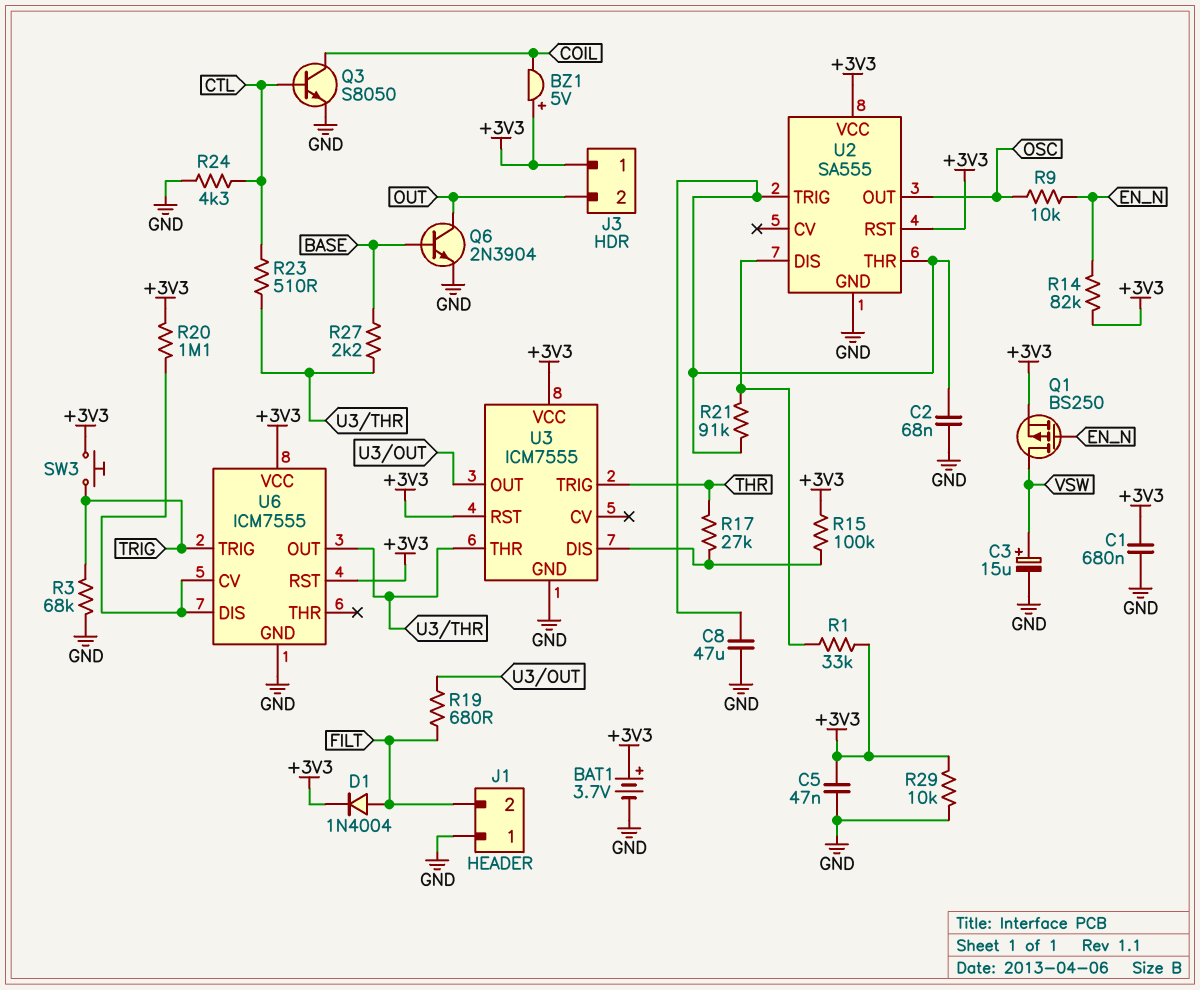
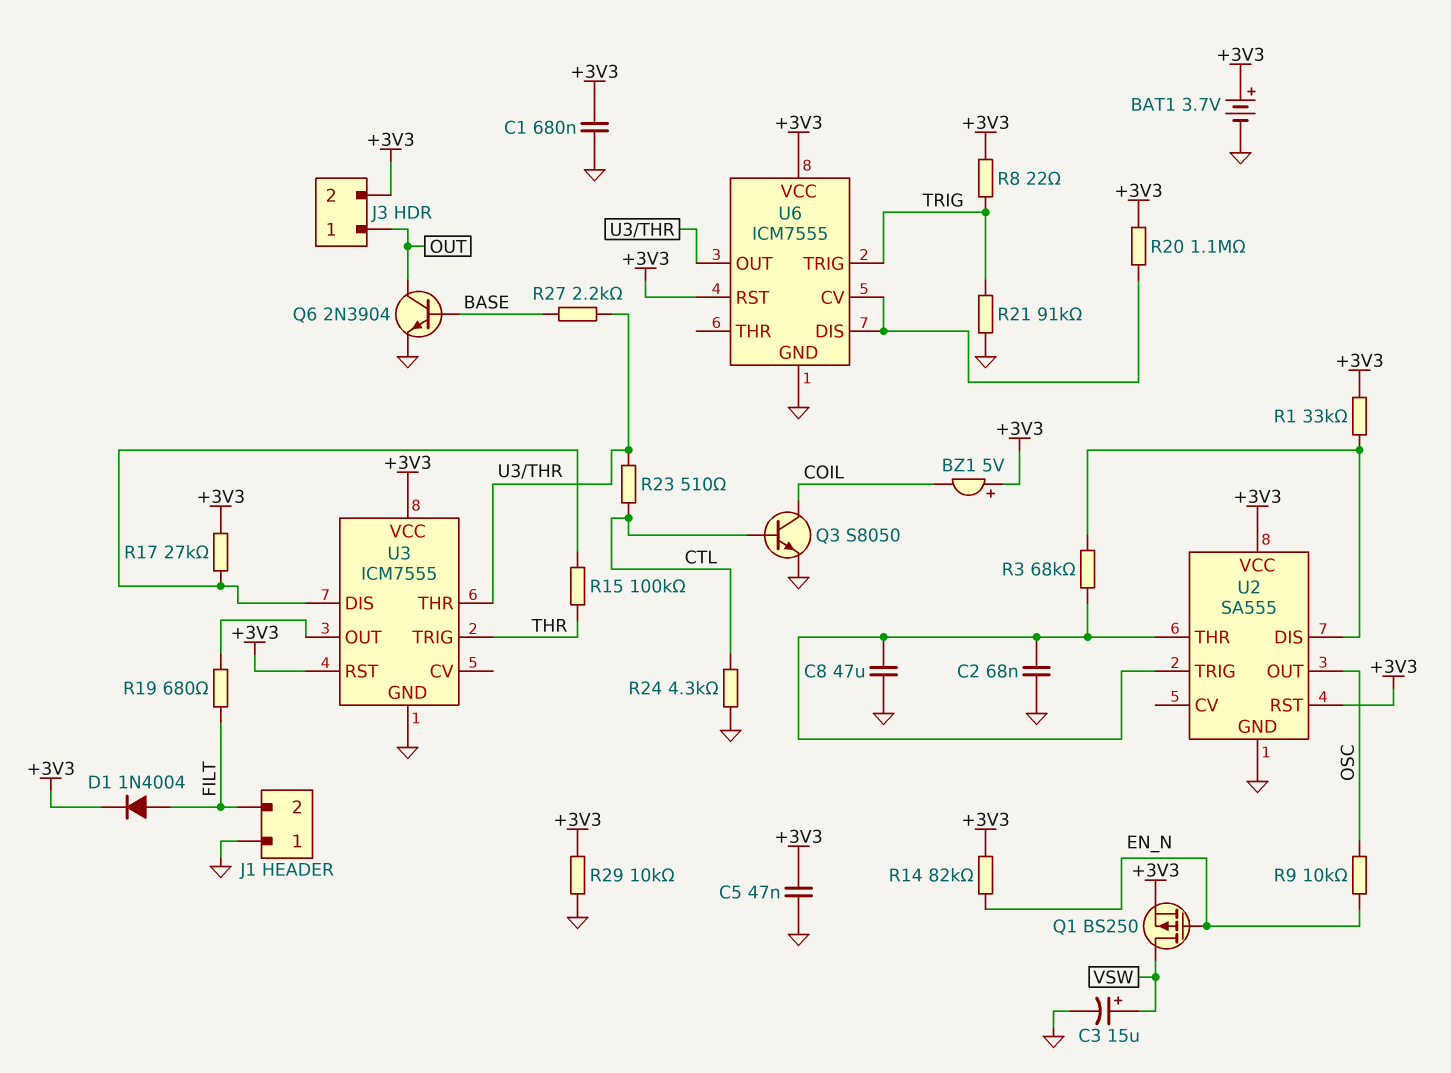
J3 pin 1: +3V3 -> OUT
J3 pin 2: OUT -> +3V3
R3: 68k (GND, TRIG) -> 68k (U2/DIS, U2/THR)
R8: none -> 22 (+3V3, TRIG)
R15: 100k (+3V3, U3/DIS) -> 100k (THR, U3/DIS)
R17: 27k (THR, U3/DIS) -> 27k (+3V3, U3/DIS)
R21: 91k (U2/DIS, U2/THR) -> 91k (GND, TRIG)
SW3: button (+3V3, TRIG) -> none

